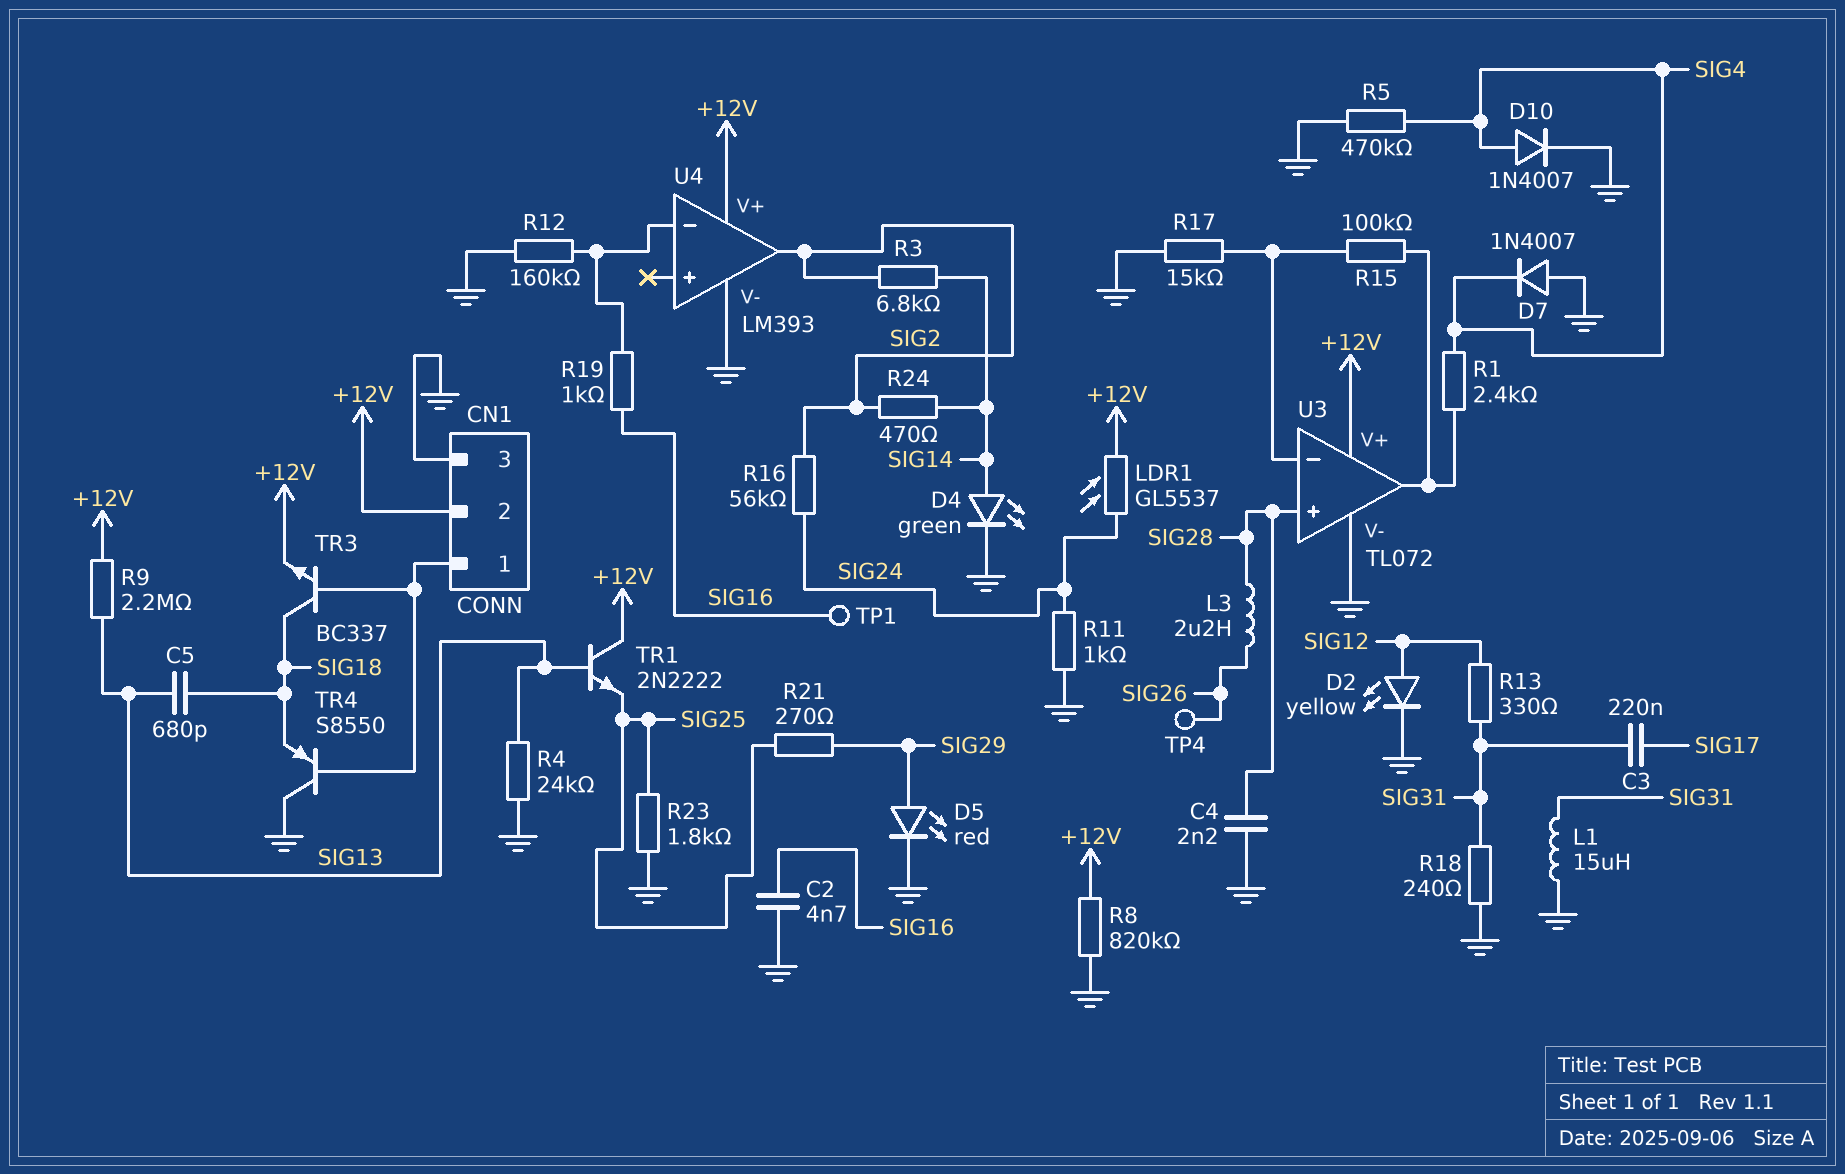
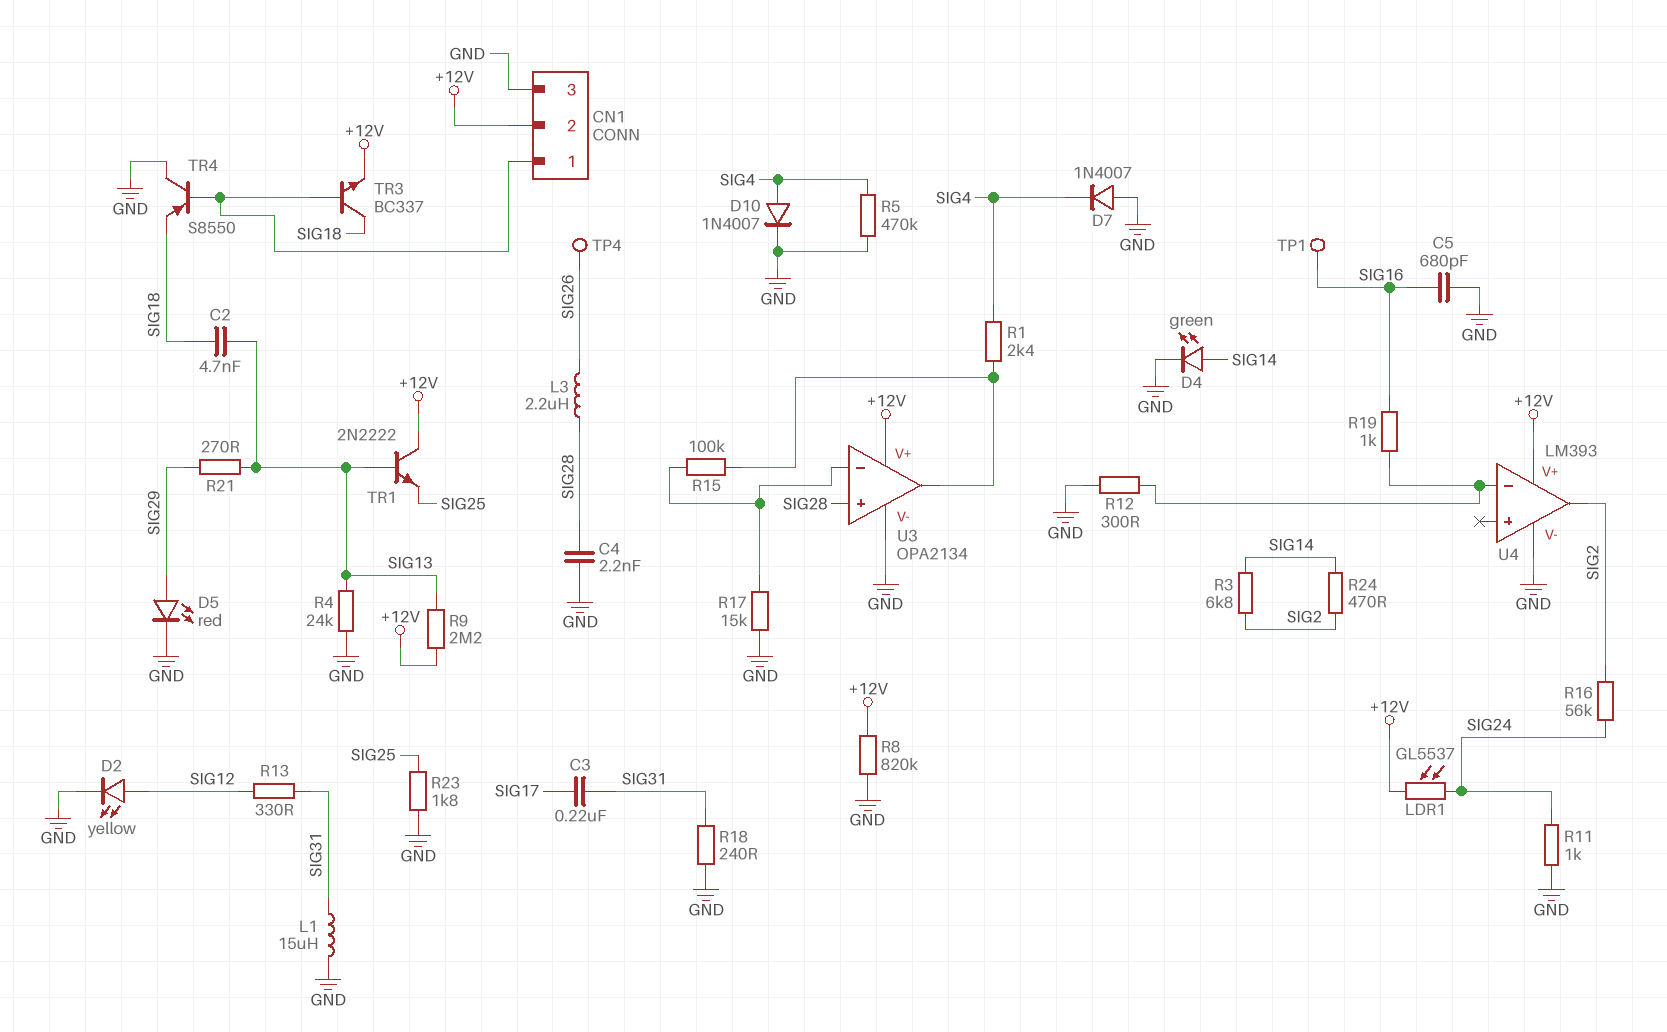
C2: 4.7nF (GND, SIG16) -> 4.7nF (SIG13, SIG18)
C5: 680pF (SIG13, SIG18) -> 680pF (GND, SIG16)
R12: 160k (GND, U4/in-) -> 300 (GND, U4/in-)
R21: 270 (SIG25, SIG29) -> 270 (SIG13, SIG29)
U3: TL072 -> OPA2134

